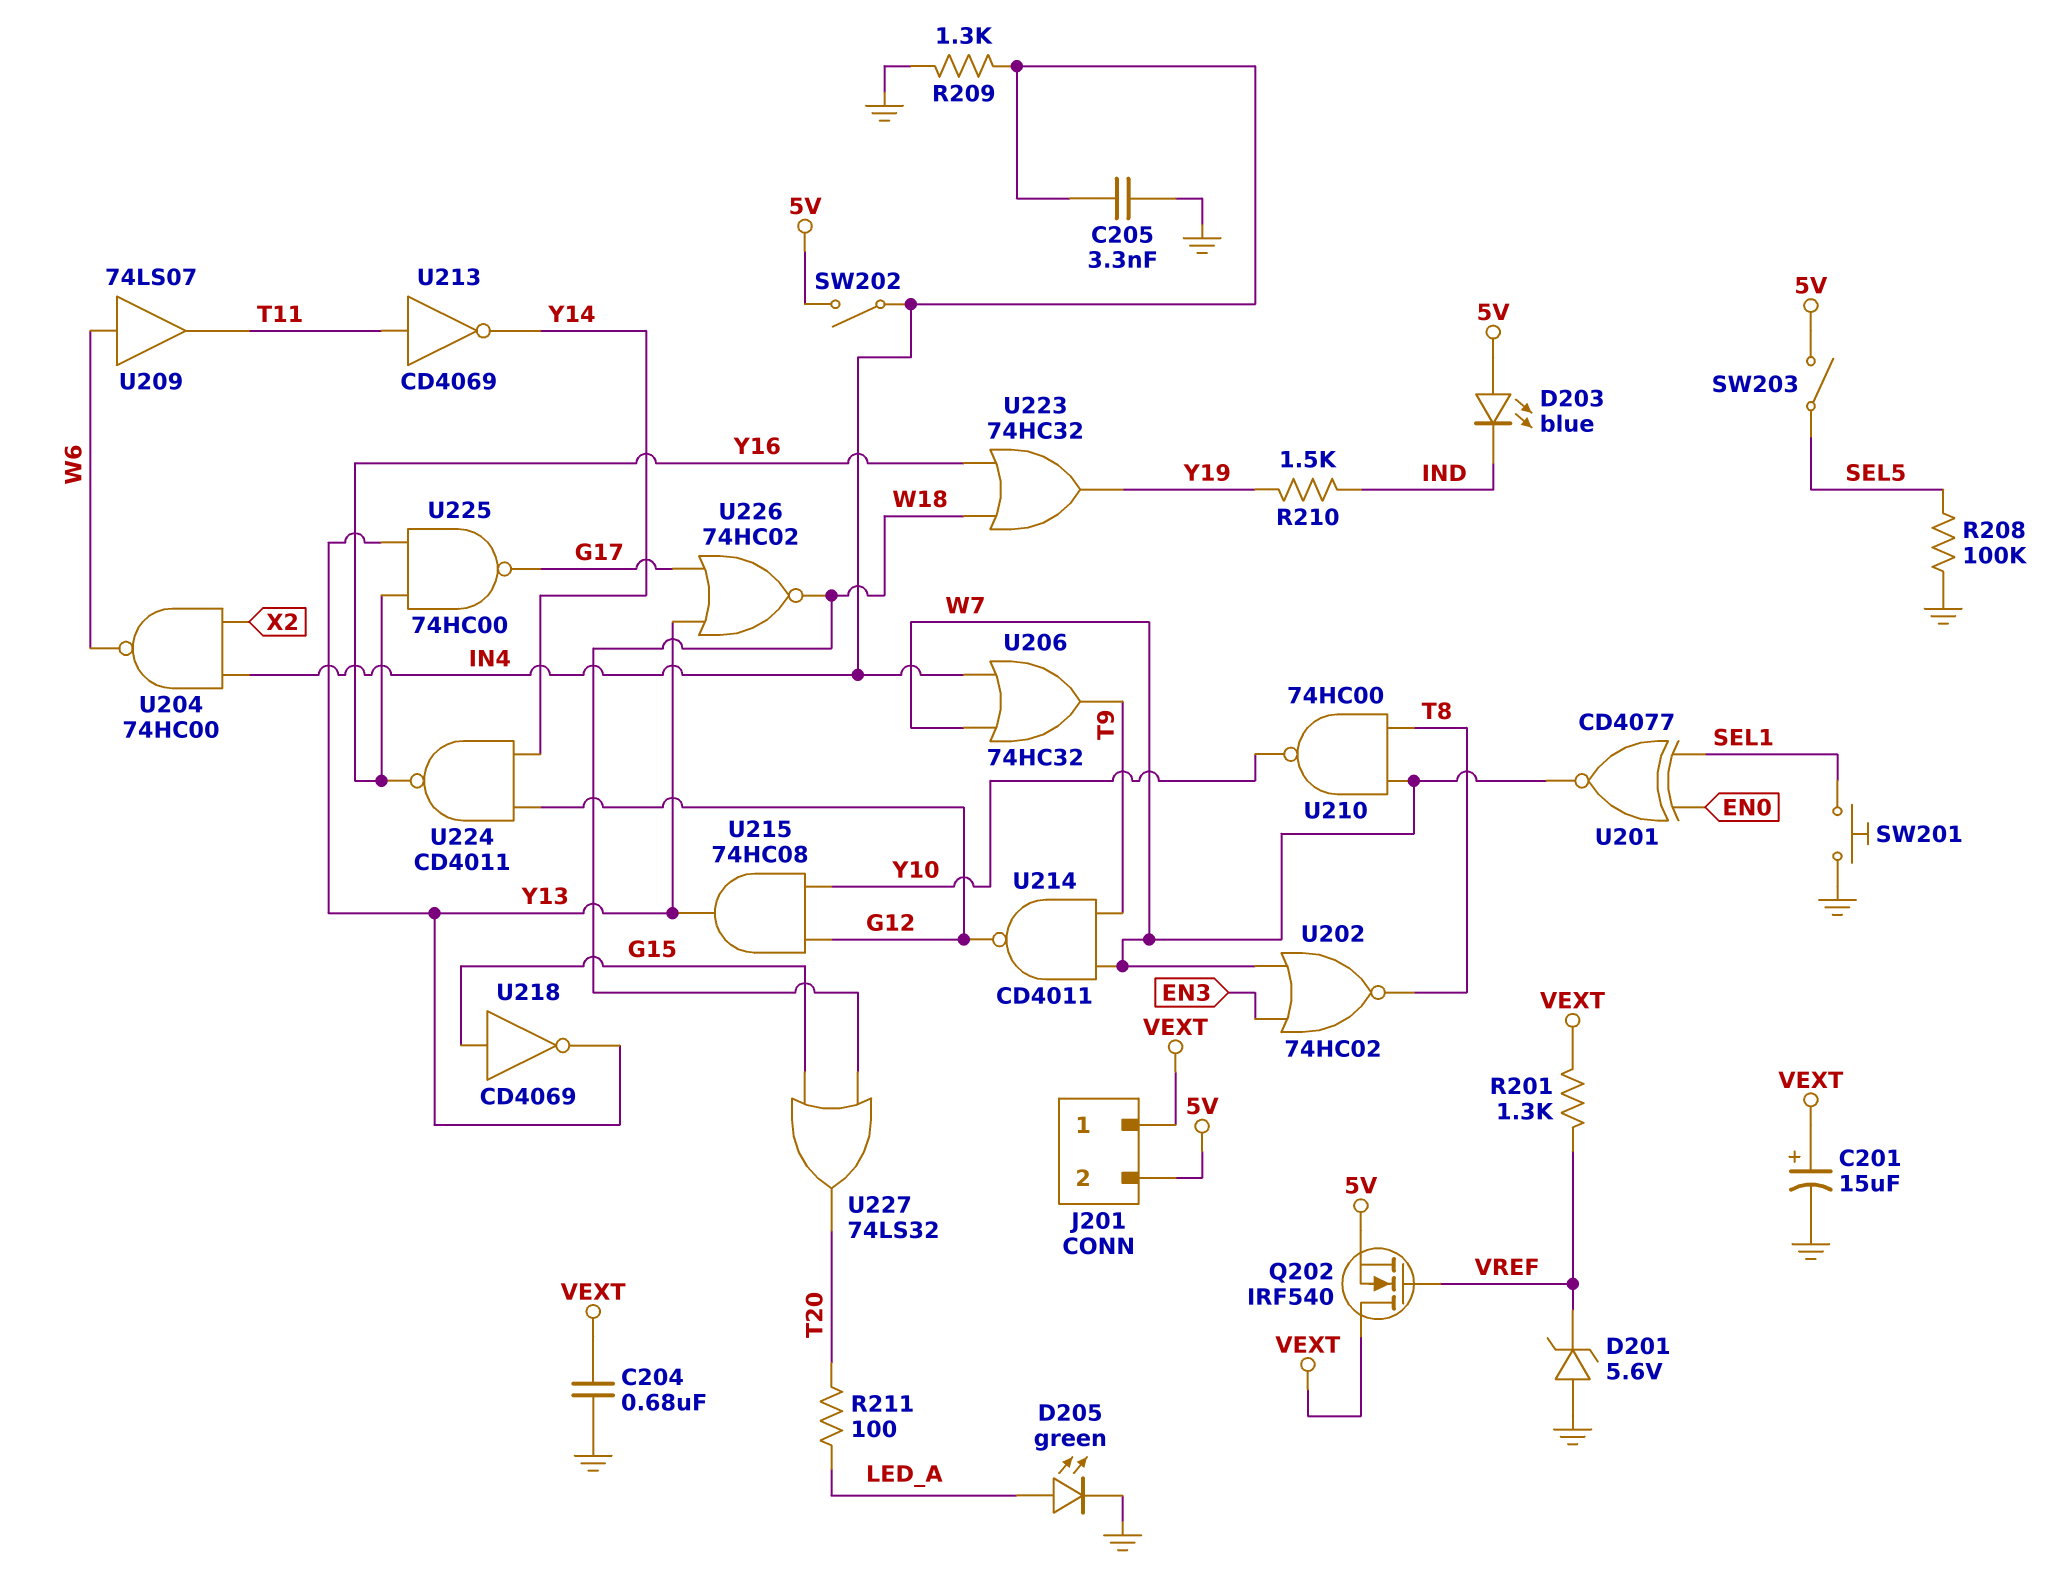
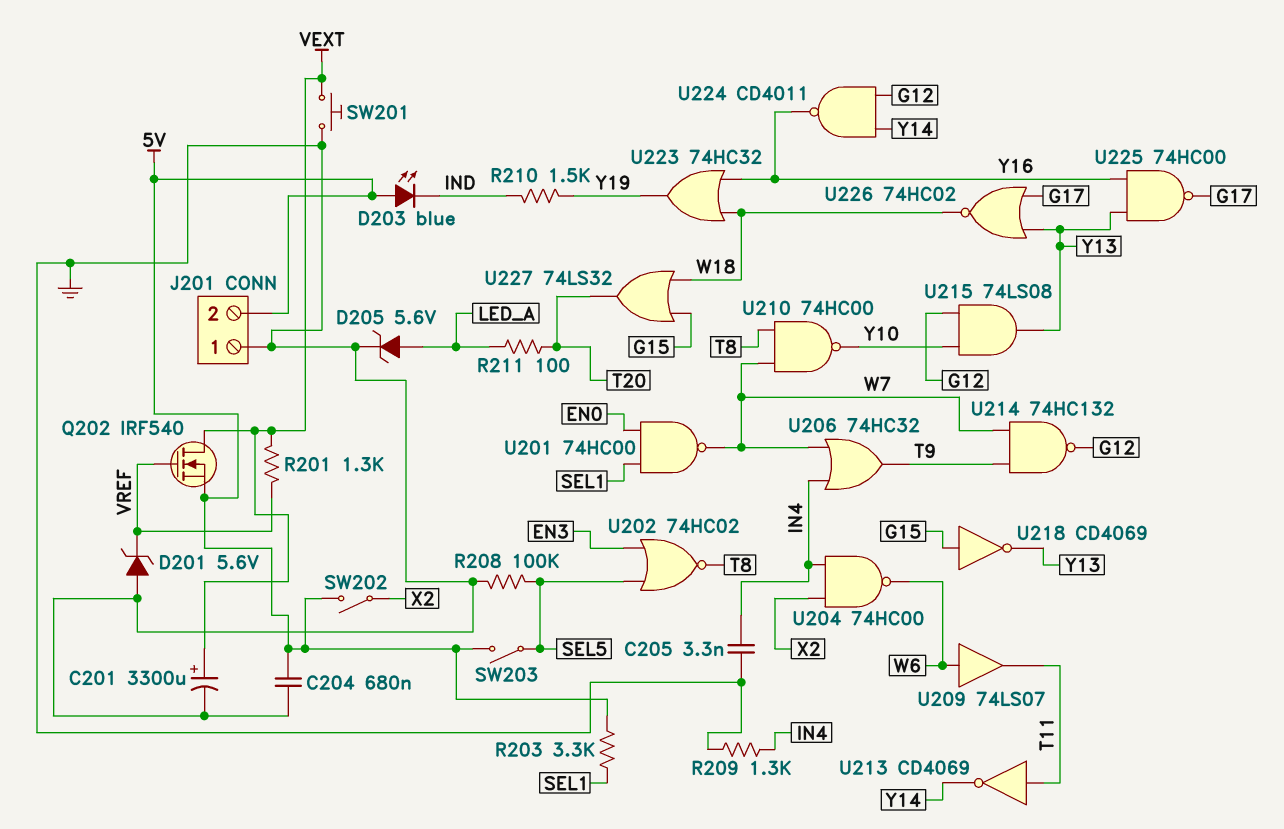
C201: 15uF (plus VEXT, minus GND) -> 3300uF (plus VEXT, minus GND)
C204: 680nF (GND, VEXT) -> 680nF (5V, GND)
D205: LED green (A LED_A, K GND) -> zener 5.6V (A LED_A, K GND)
J201 pin 1: VEXT -> GND
R203: none -> 3.3k (5V, SEL1)
SW201: button (GND, SEL1) -> button (GND, VEXT)
SW202: switch (5V, IN4) -> switch (5V, X2)
U201: XNOR CD4077 (in EN0, in SEL1, out W7) -> NAND 74HC00 (in EN0, in SEL1, out W7)
U202: NOR 74HC02 (in EN3, in W7, out T8) -> NOR 74HC02 (in EN3, in SEL5, out T8)
U214: NAND CD4011 (in T9, in W7, out G12) -> NAND 74HC132 (in T9, in W7, out G12)
U215: AND 74HC08 (in G12, in Y10, out Y13) -> AND 74LS08 (in G12, in Y10, out Y13)

